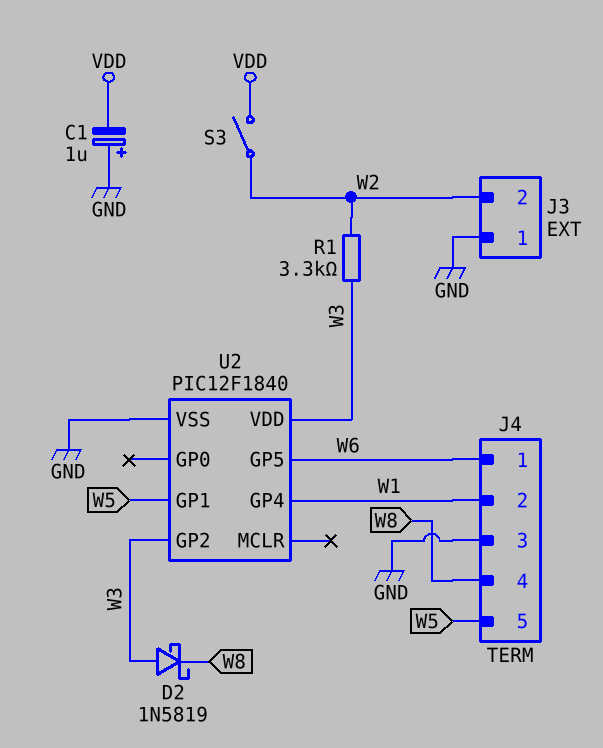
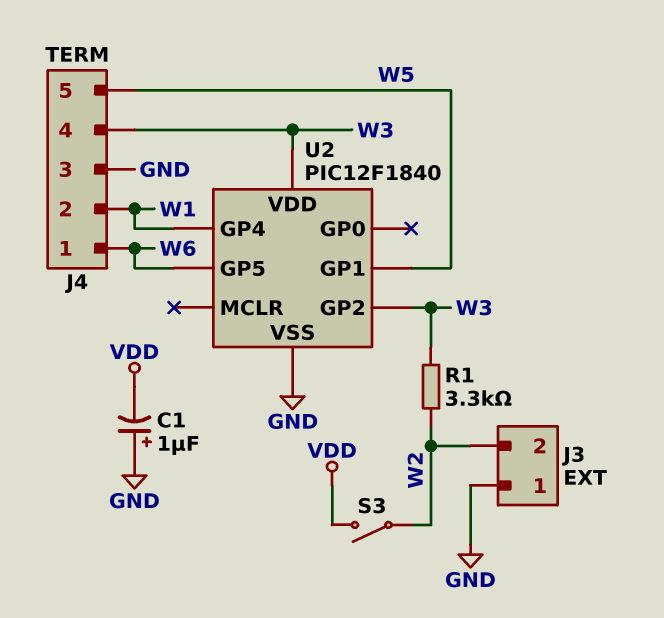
D2: schottky 1N5819 (A W3, K W8) -> none
J4 pin 4: W8 -> W3

